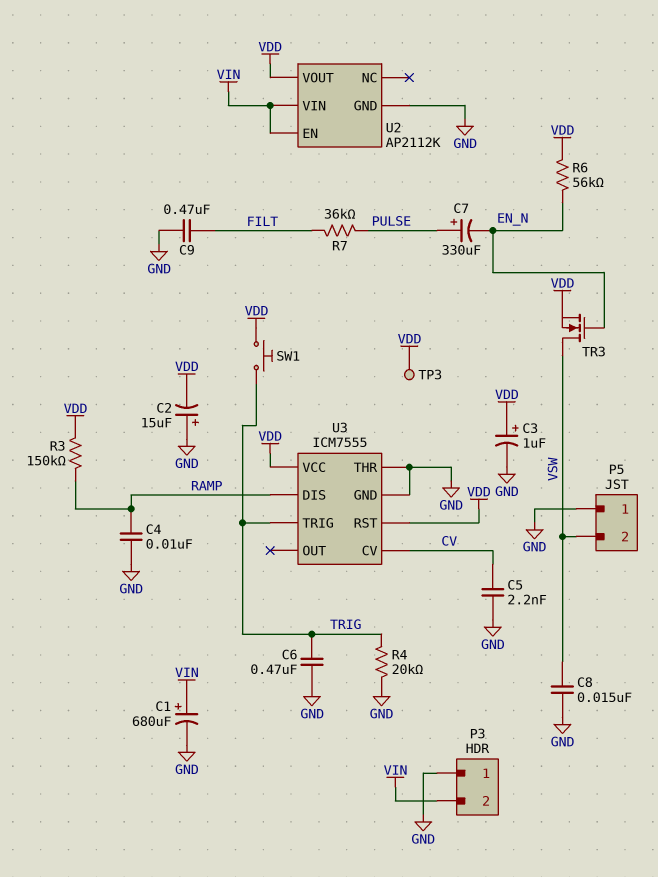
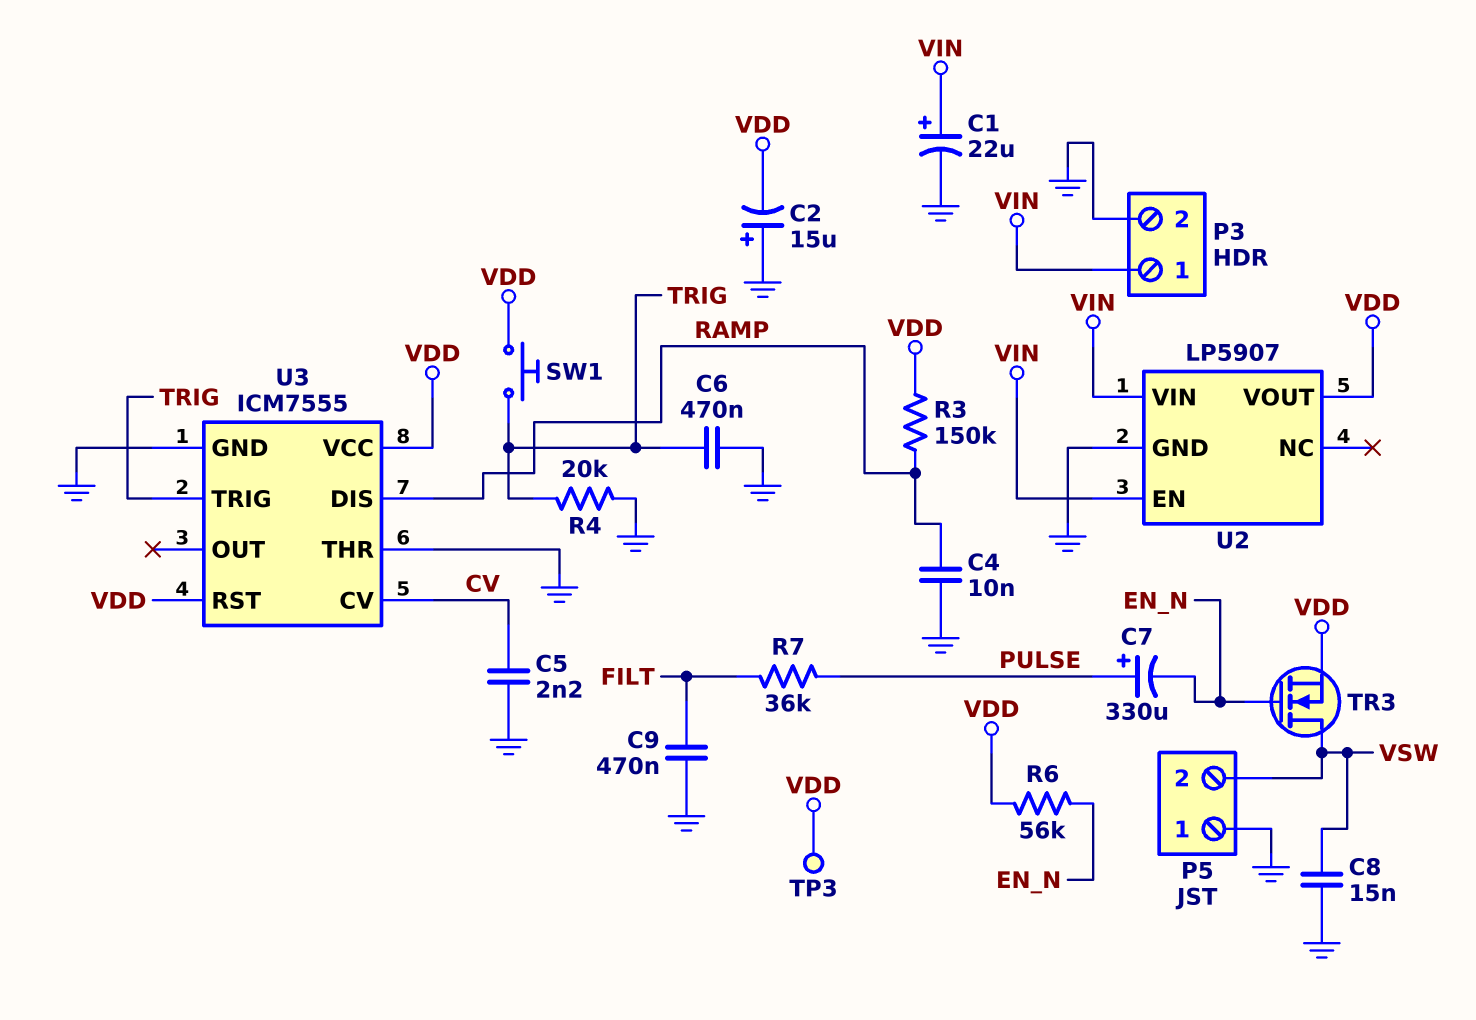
C1: 680uF (plus VIN, minus GND) -> 22uF (plus VIN, minus GND)
C3: 1uF (plus VDD, minus GND) -> none
P3 pin 1: GND -> VIN
P3 pin 2: VIN -> GND
U2: AP2112K -> LP5907

